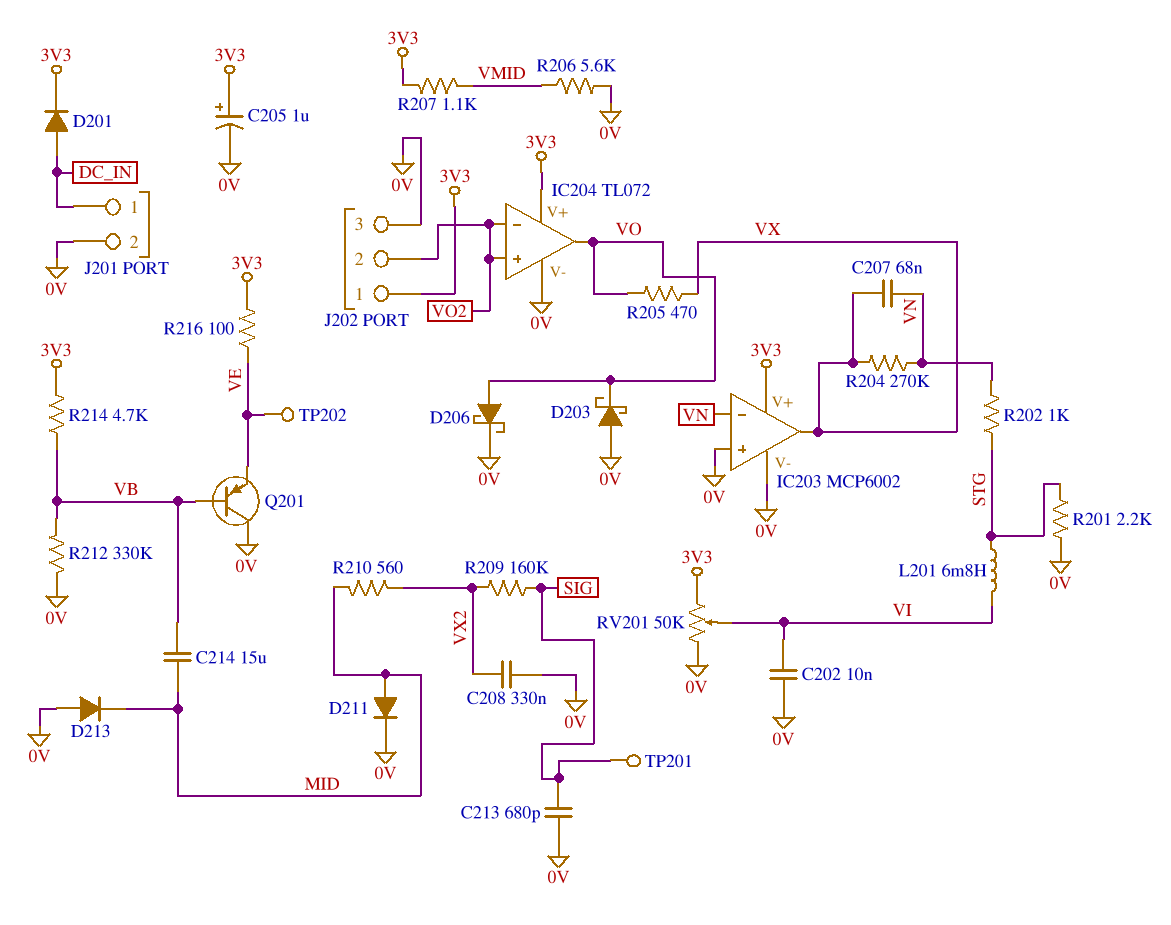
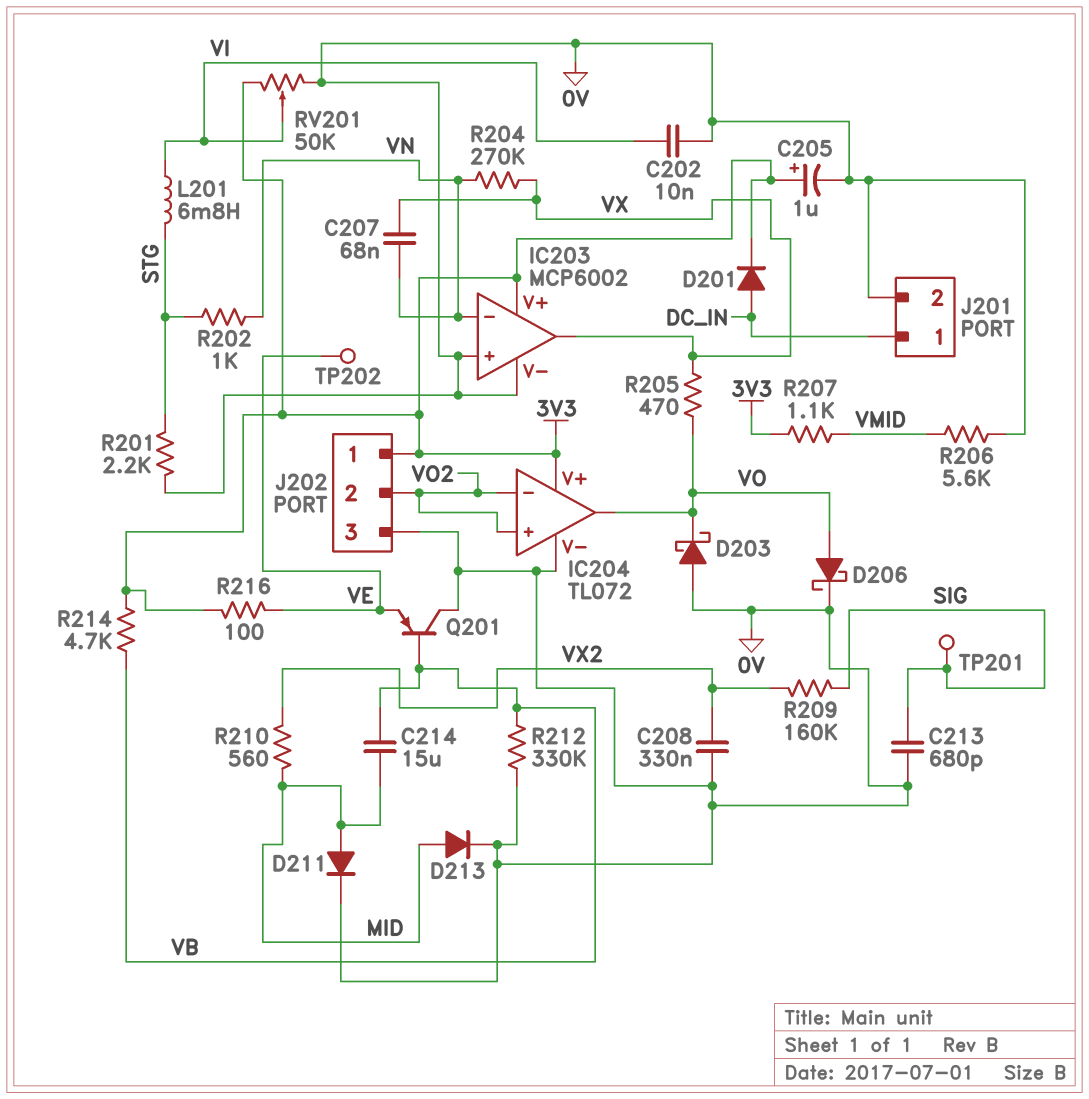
D213: diode (A 0V, K MID) -> diode (A MID, K 0V)

